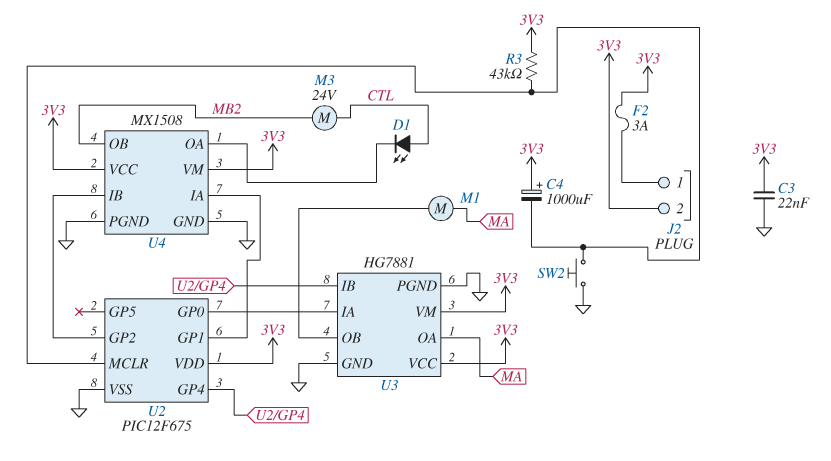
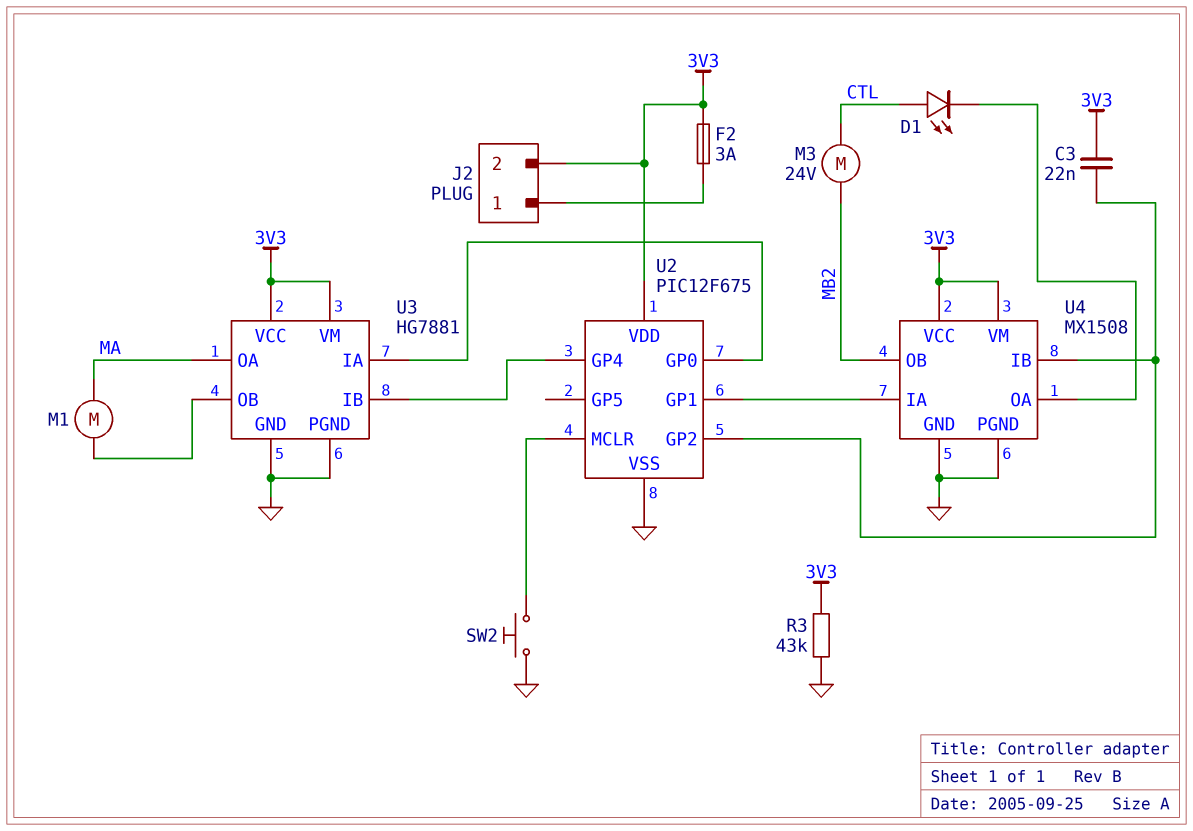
C3: 22nF (3V3, GND) -> 22nF (3V3, U2/GP2)
C4: 1000uF (plus 3V3, minus U2/MCLR) -> none
R3: 43k (3V3, U2/MCLR) -> 43k (3V3, GND)

